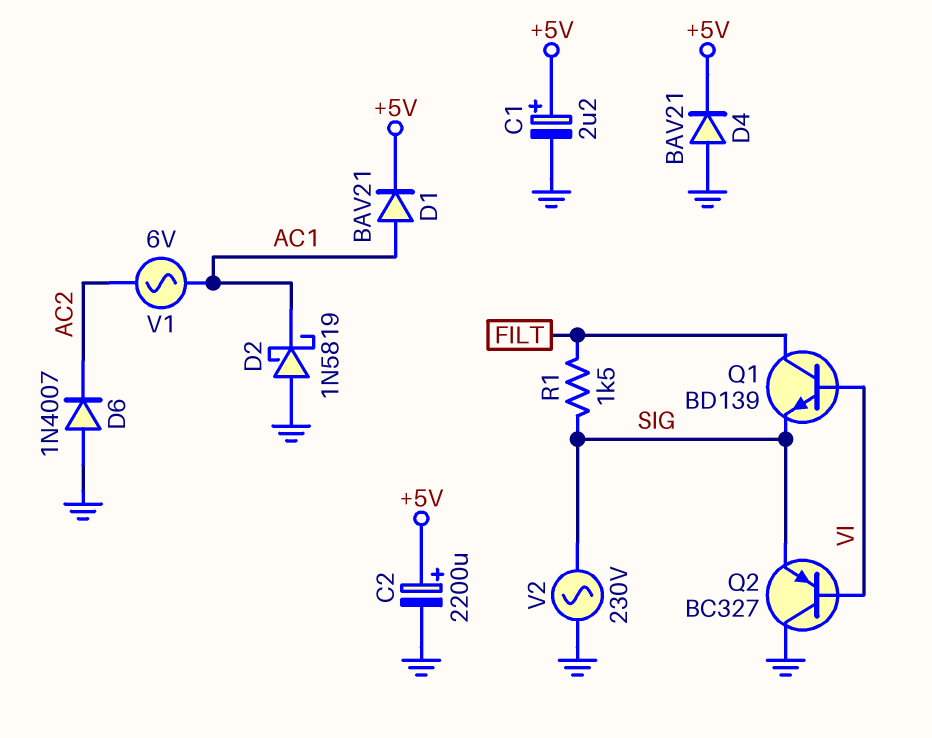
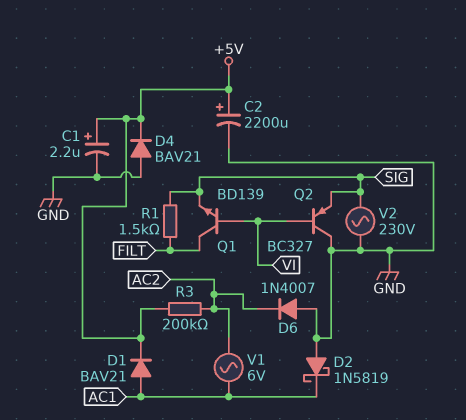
R3: none -> 200k (+5V, AC2)

